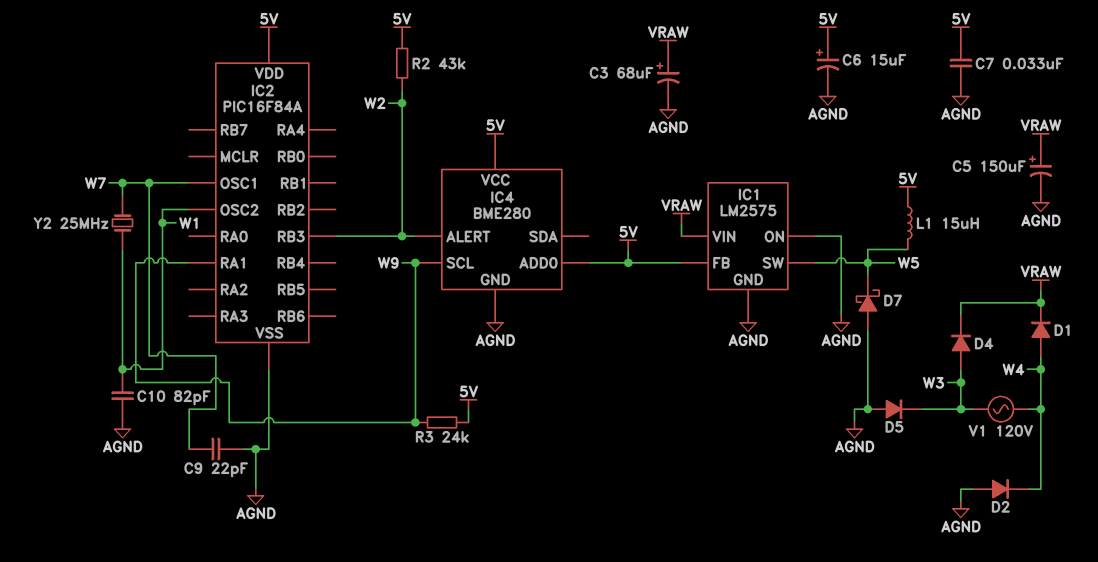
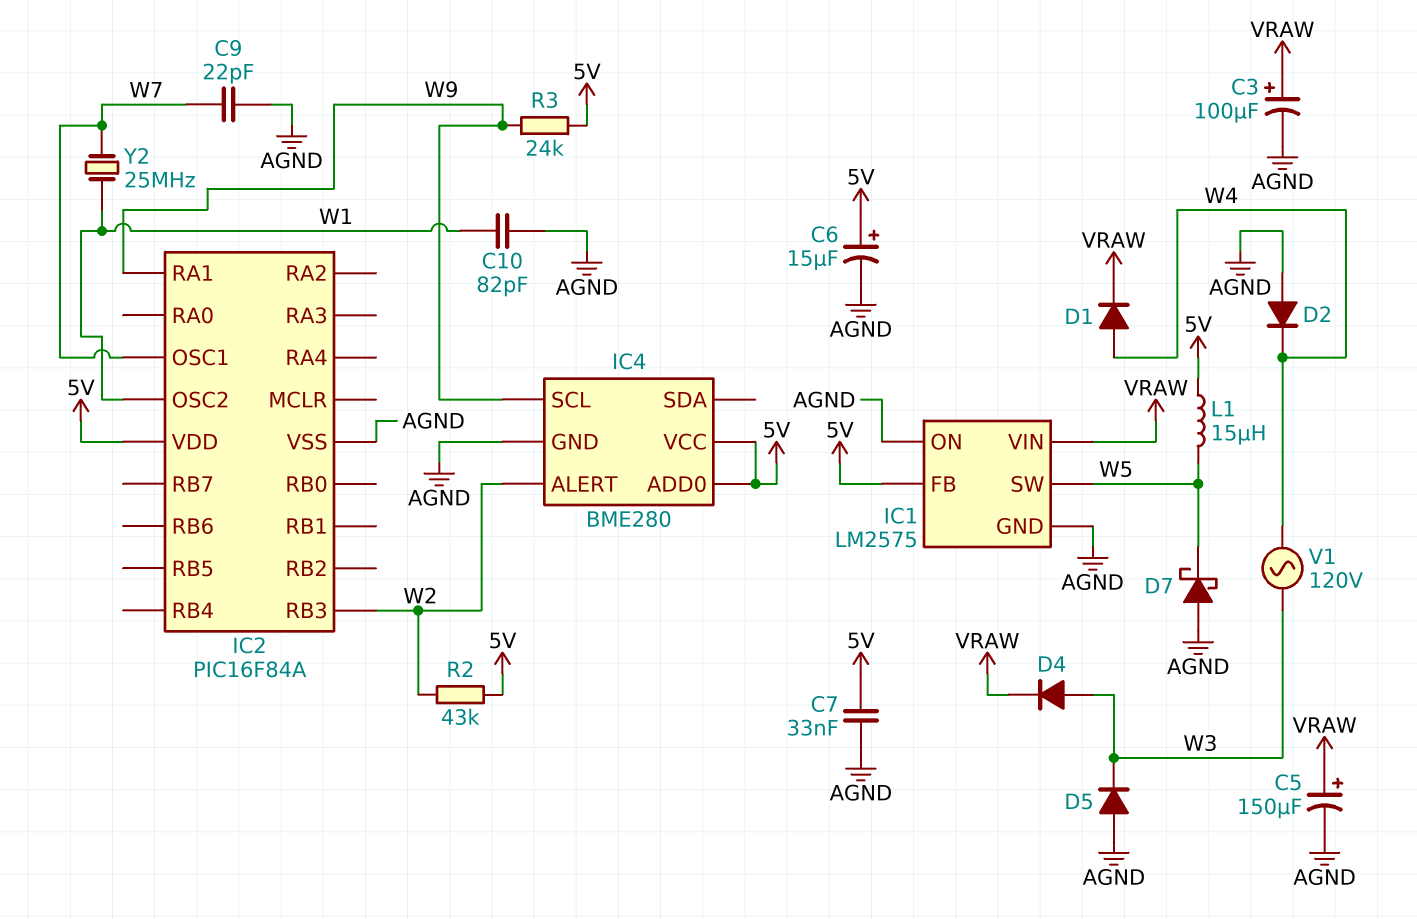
C3: 68uF (plus VRAW, minus AGND) -> 100uF (plus VRAW, minus AGND)

